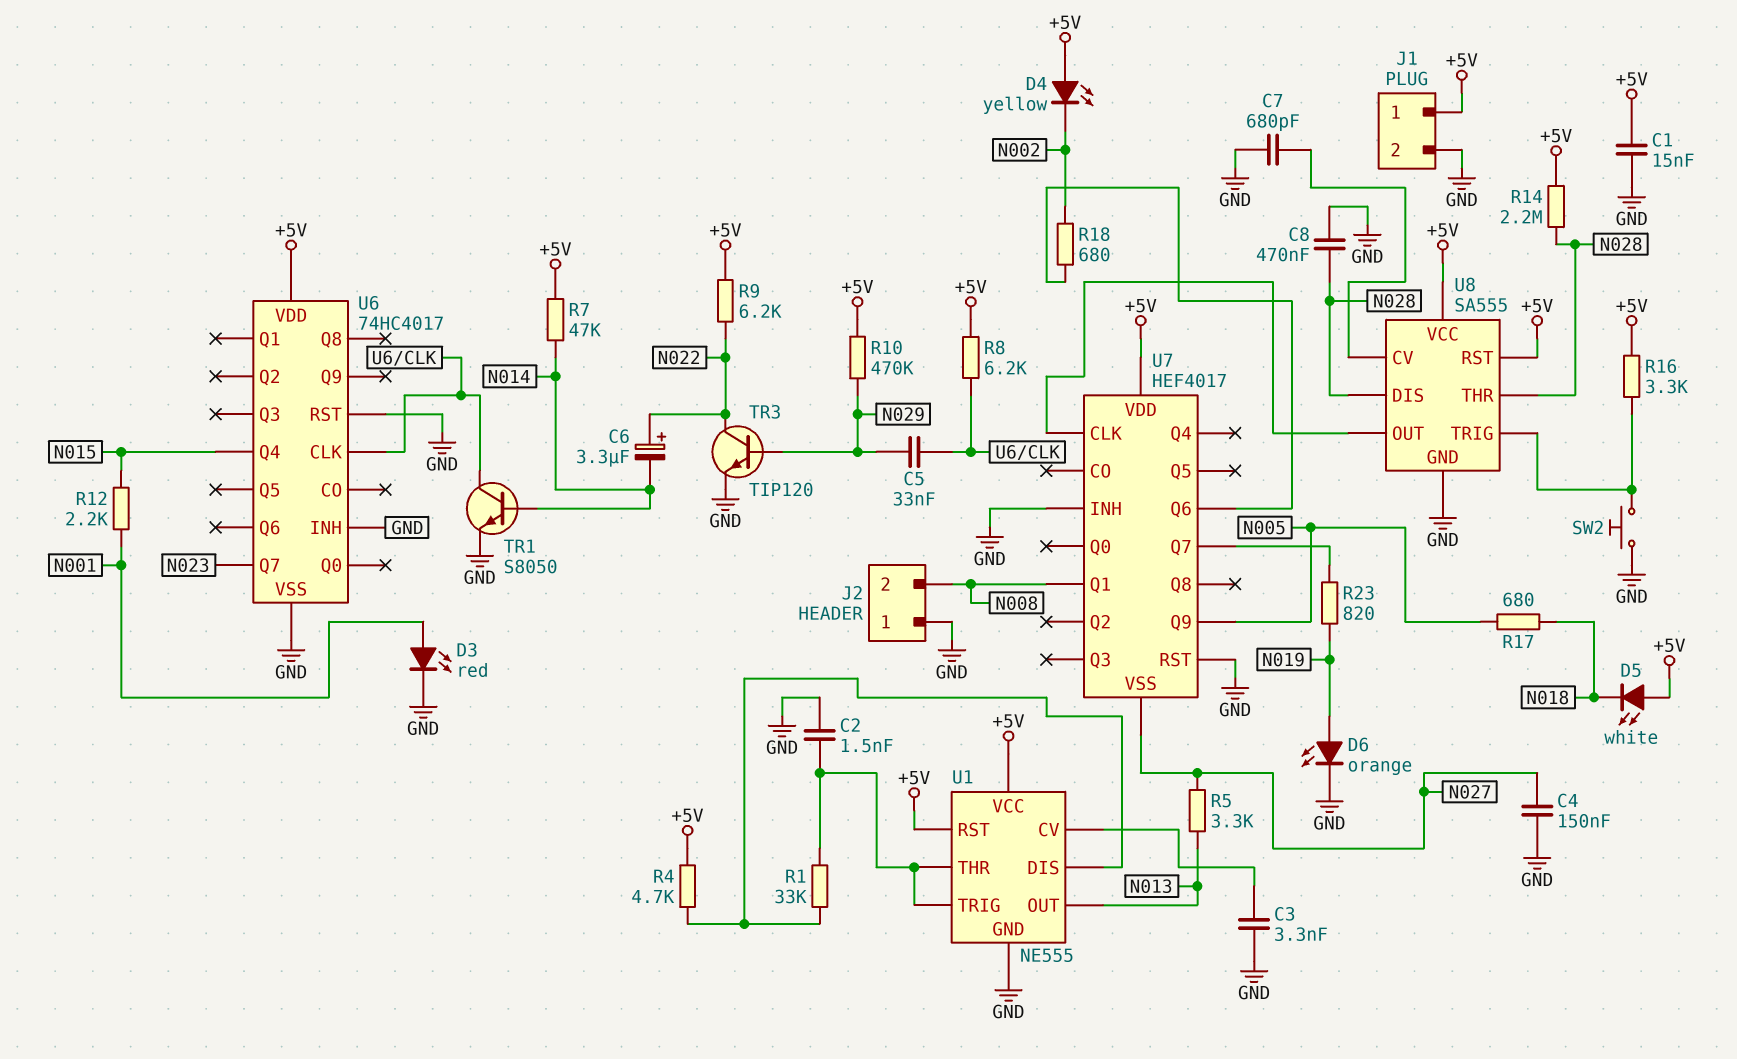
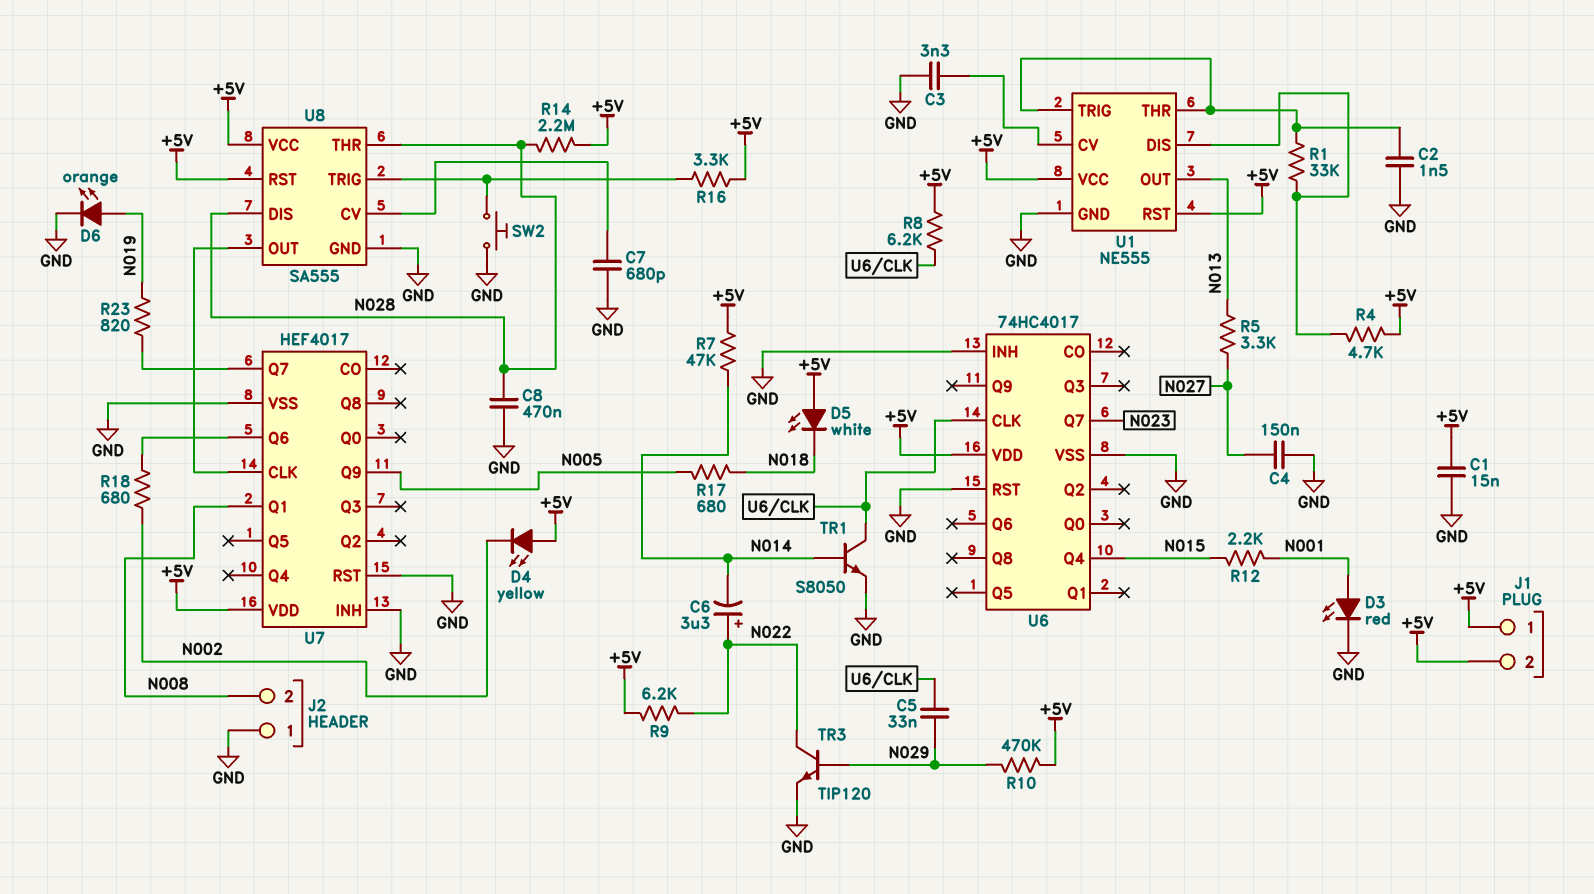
J1 pin 2: GND -> +5V
U7 pin VSS: N027 -> GND

